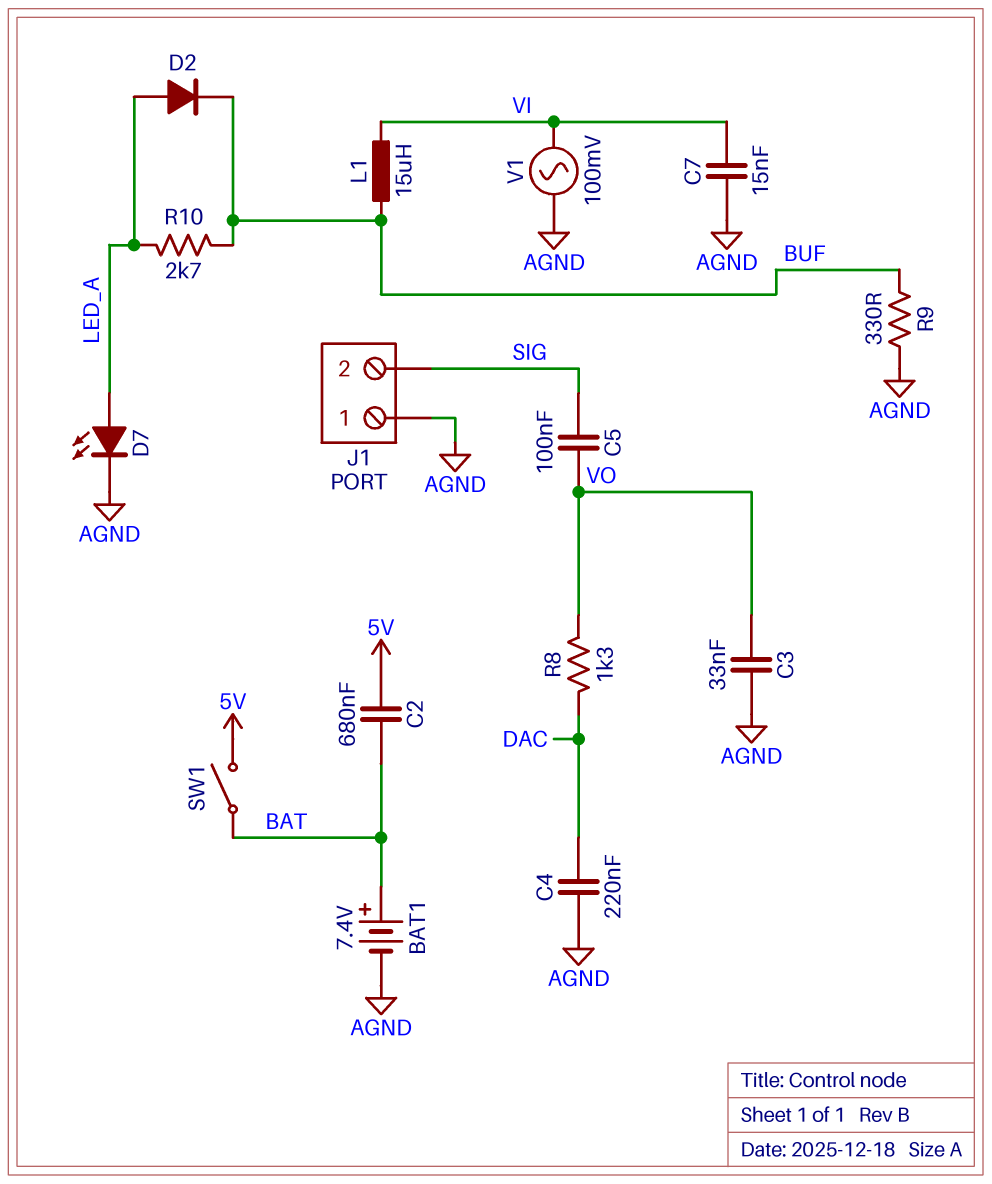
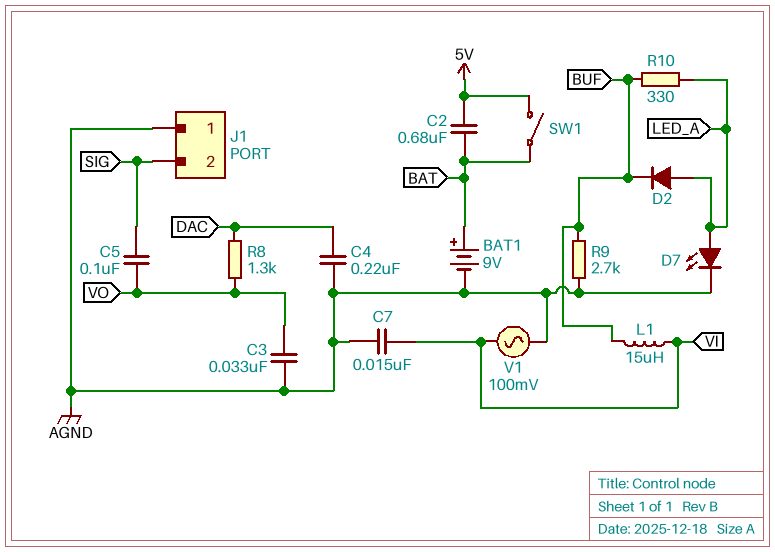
BAT1: 7.4V (plus BAT, minus AGND) -> 9V (plus BAT, minus AGND)
R9: 330 (AGND, BUF) -> 2.7k (AGND, BUF)
R10: 2.7k (BUF, LED_A) -> 330 (BUF, LED_A)

